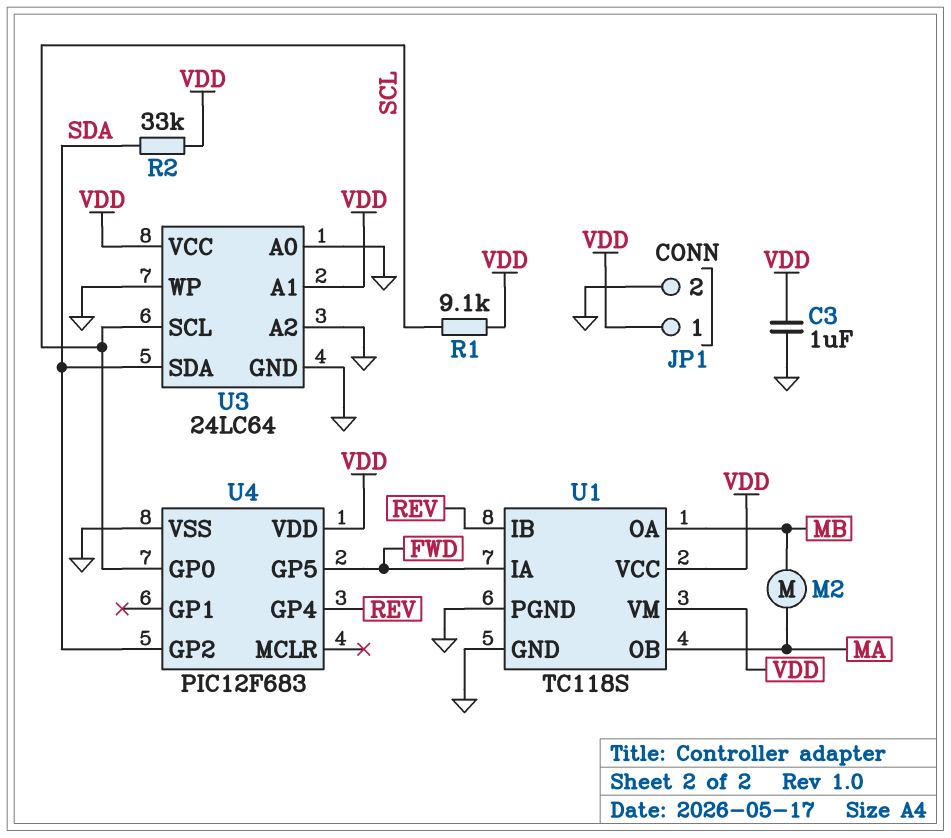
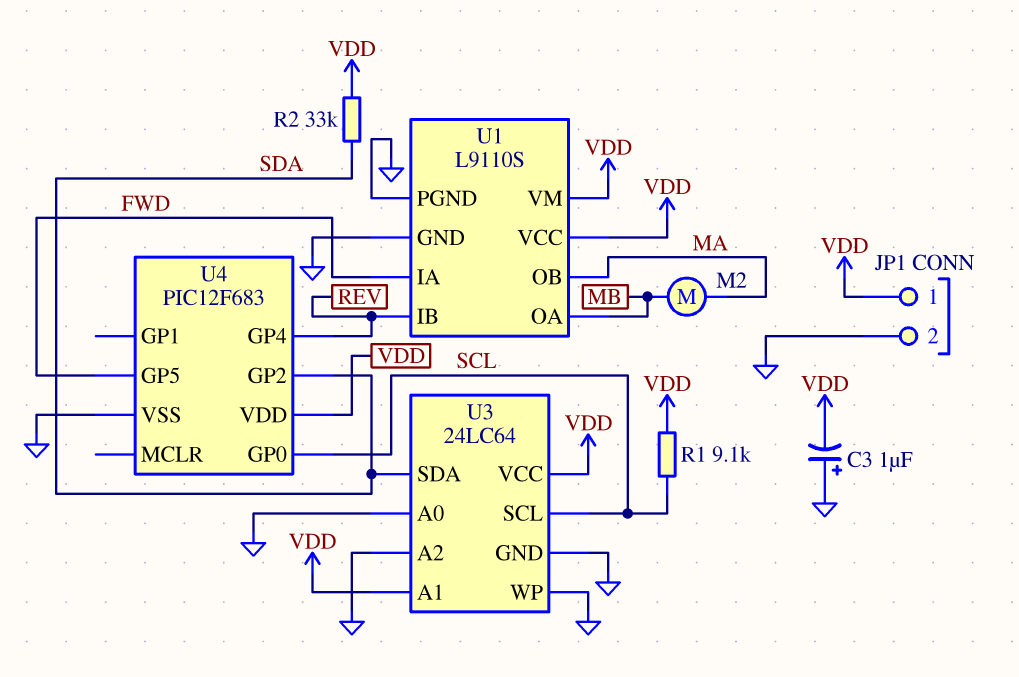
C3: 1uF (GND, VDD) -> 1uF (plus GND, minus VDD)
U1: TC118S -> L9110S

